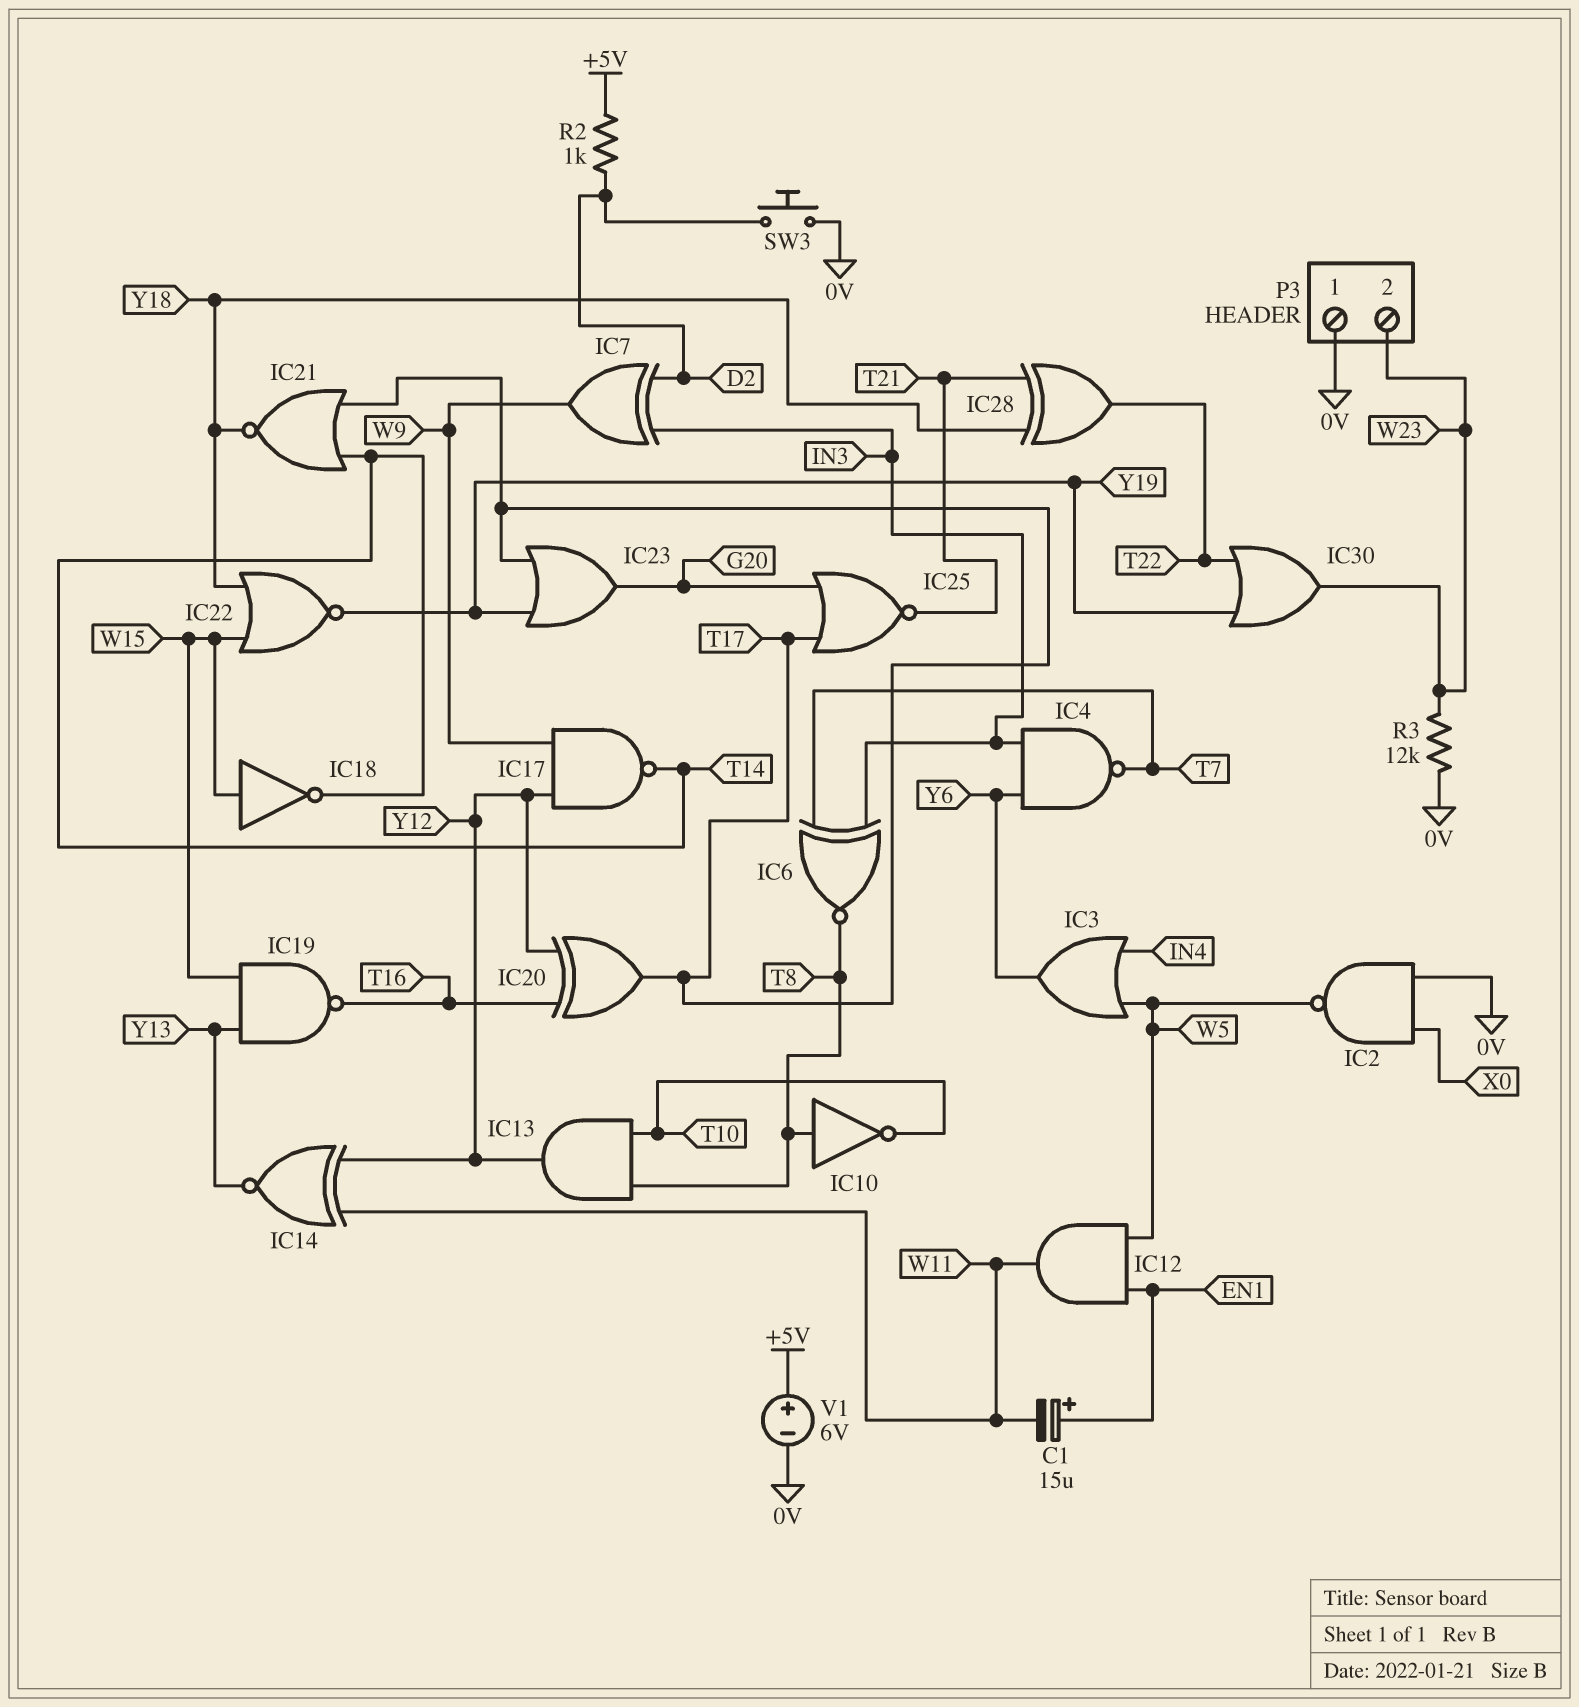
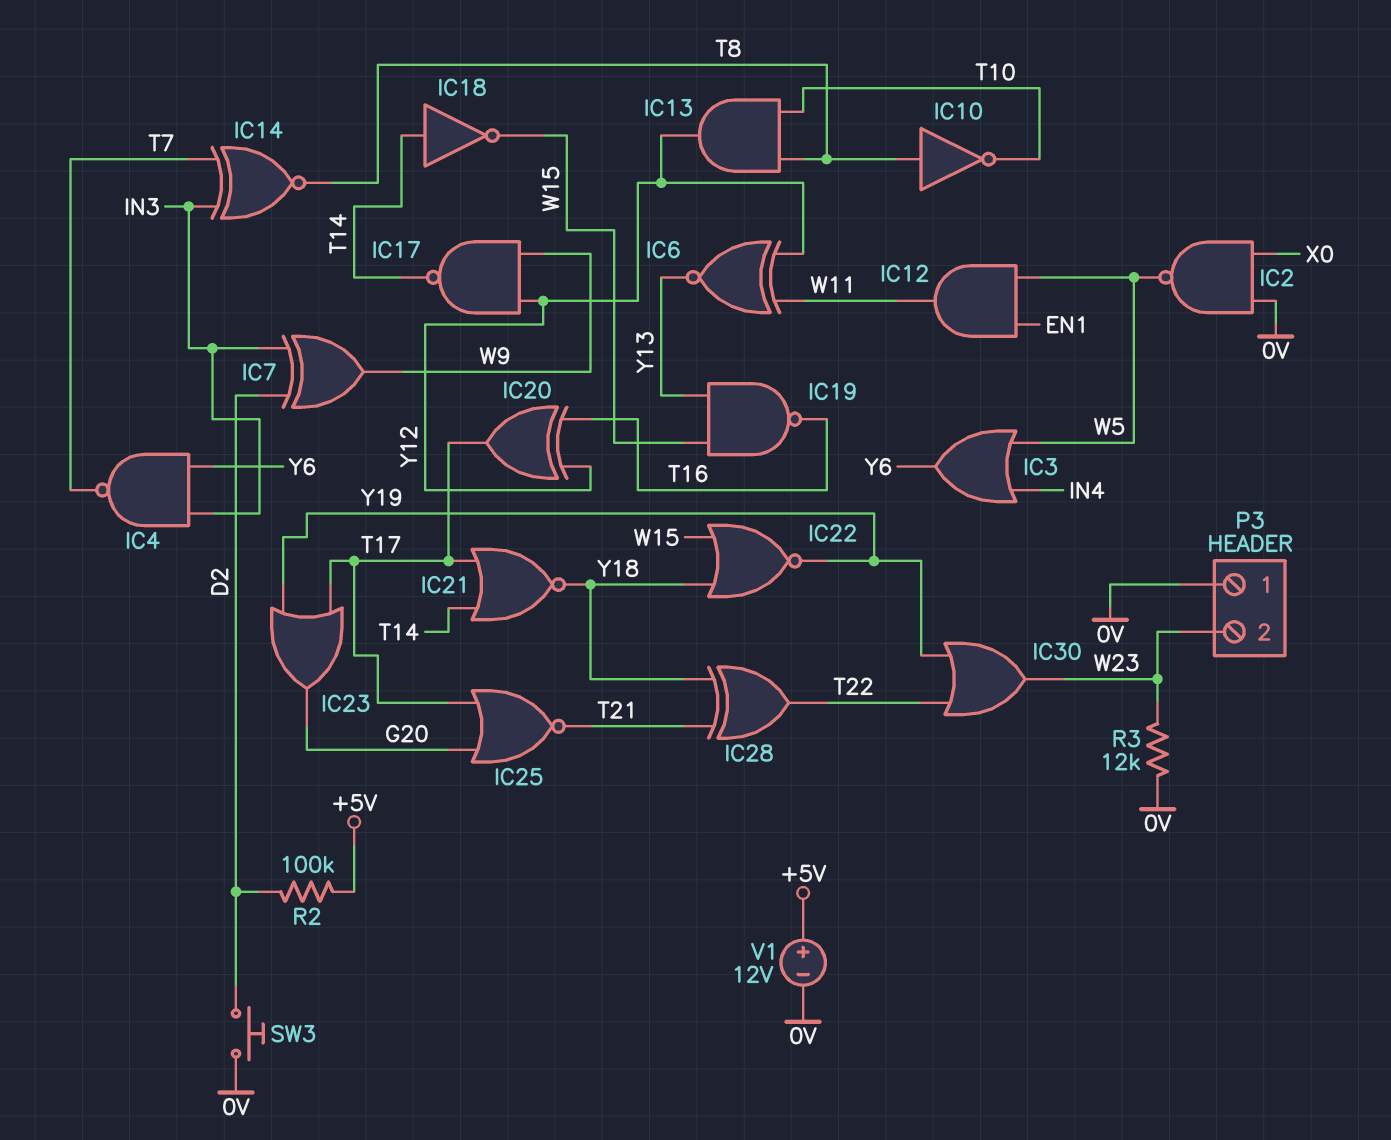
C1: 15uF (plus EN1, minus W11) -> none
IC6: XNOR (in IN3, in T7, out T8) -> XNOR (in W11, in Y12, out Y13)
IC14: XNOR (in W11, in Y12, out Y13) -> XNOR (in IN3, in T7, out T8)
IC18: NOT (in W15, out T14) -> NOT (in T14, out W15)
R2: 1k (+5V, D2) -> 100k (+5V, D2)
V1: 6V (plus +5V, minus 0V) -> 12V (plus +5V, minus 0V)

